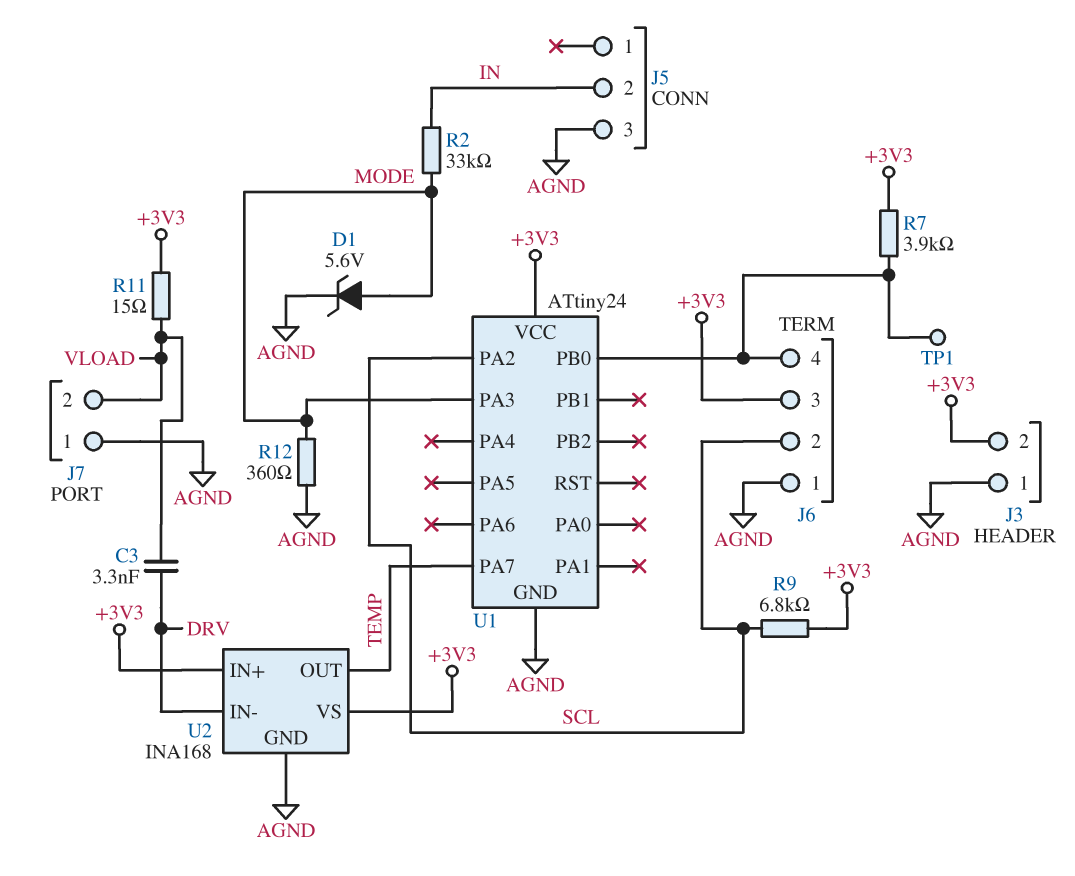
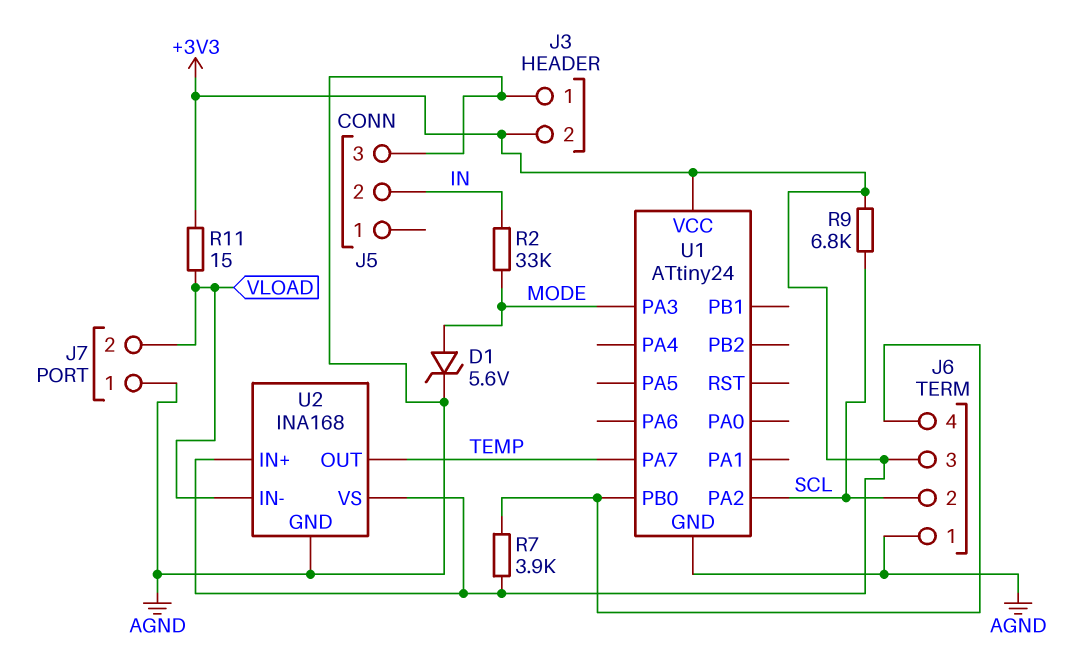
C3: 3.3nF (DRV, VLOAD) -> none
R12: 360 (AGND, MODE) -> none
TP1: test point (J6/4) -> none
U2 pin IN-: DRV -> VLOAD

